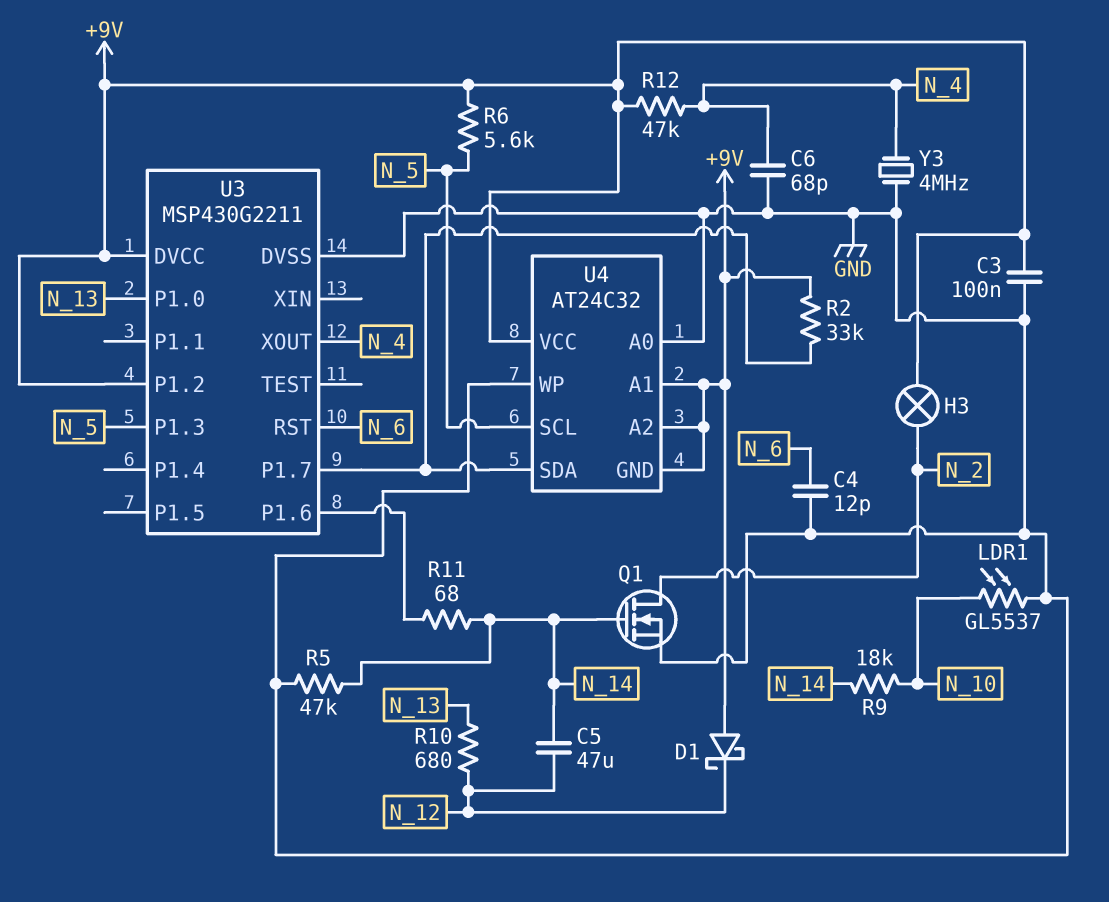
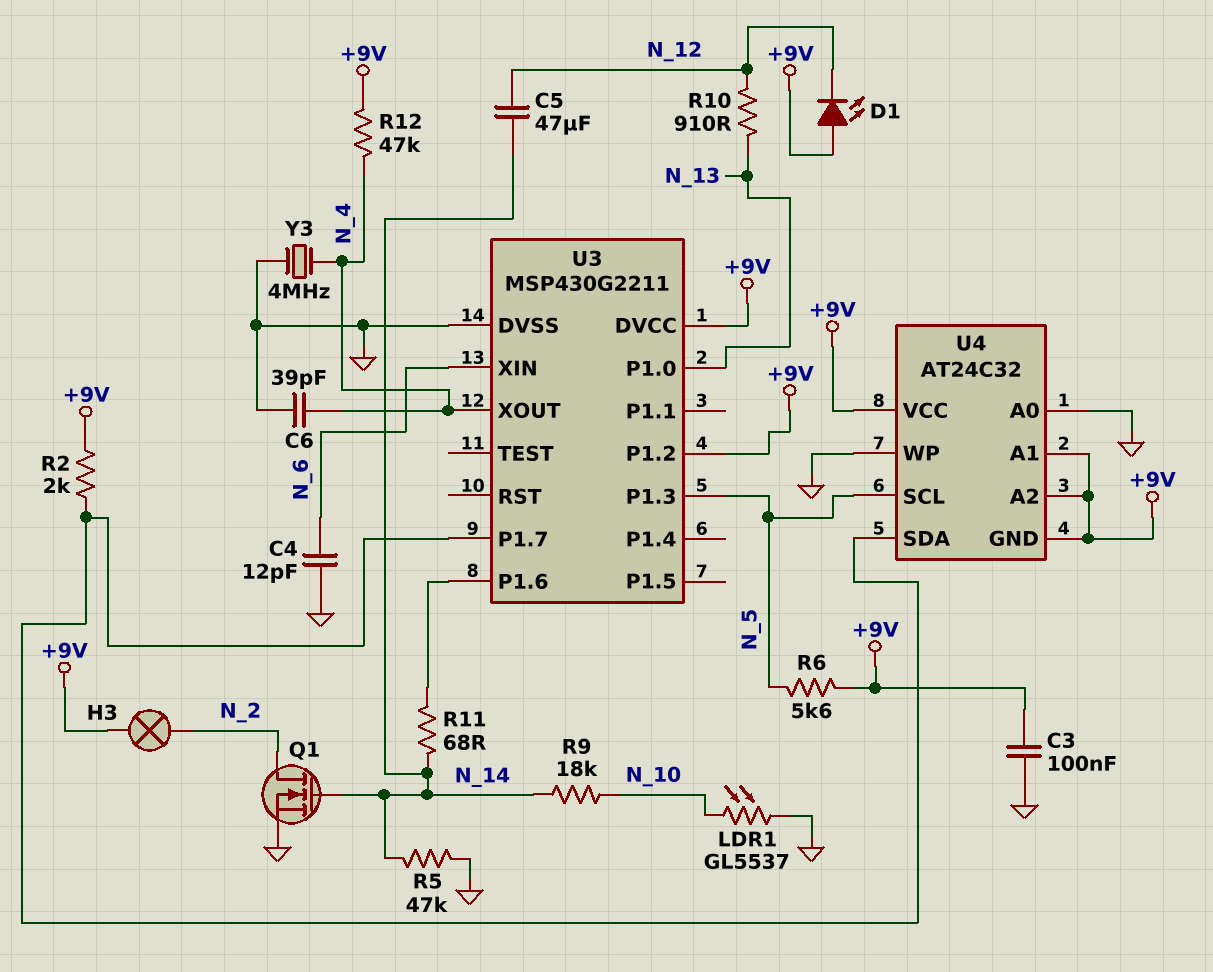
C6: 68pF (GND, N_4) -> 39pF (GND, N_4)
D1: schottky (A +9V, K N_12) -> LED (A +9V, K N_12)
R2: 33k (+9V, U3/P1.7) -> 2k (+9V, U3/P1.7)
R10: 680 (N_12, N_13) -> 910 (N_12, N_13)
U3 pin RST: N_6 -> none
U3 pin XIN: none -> N_6

